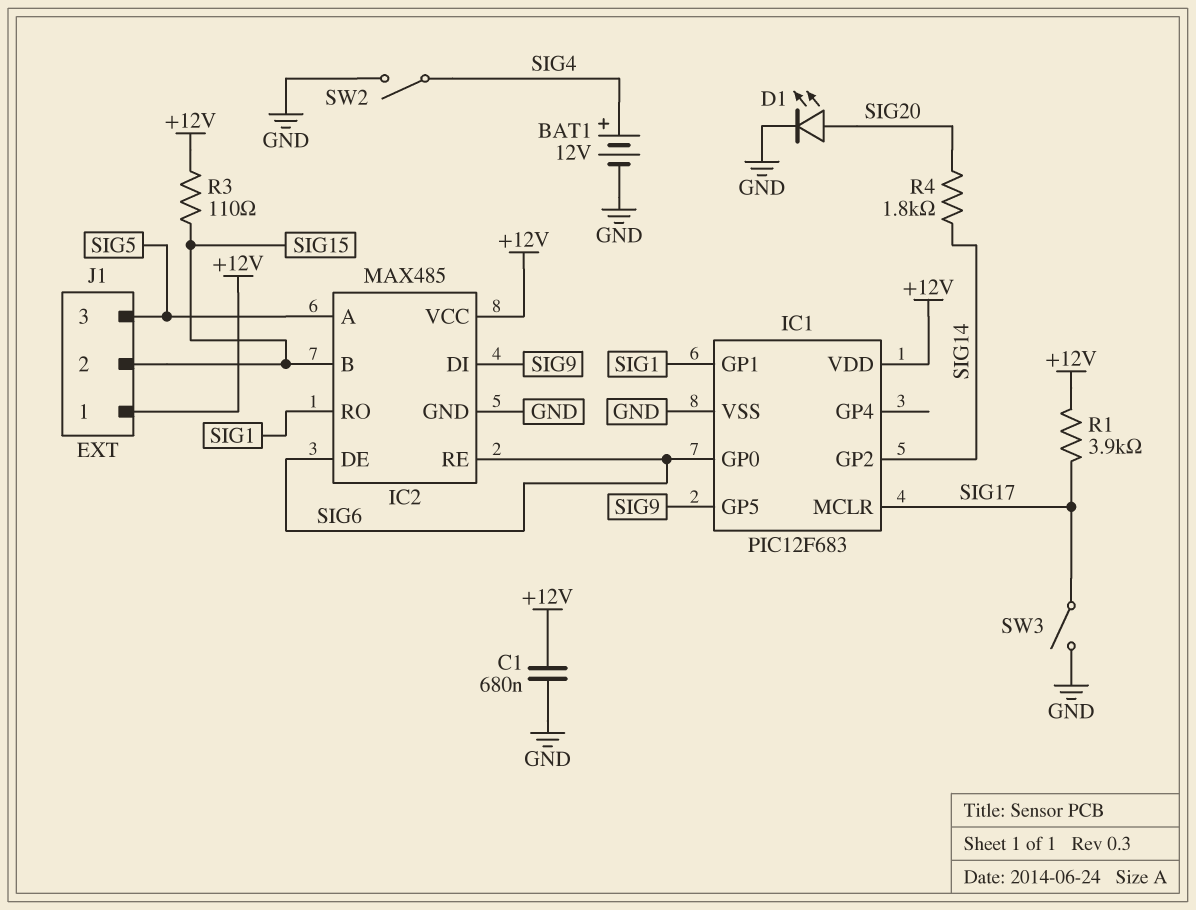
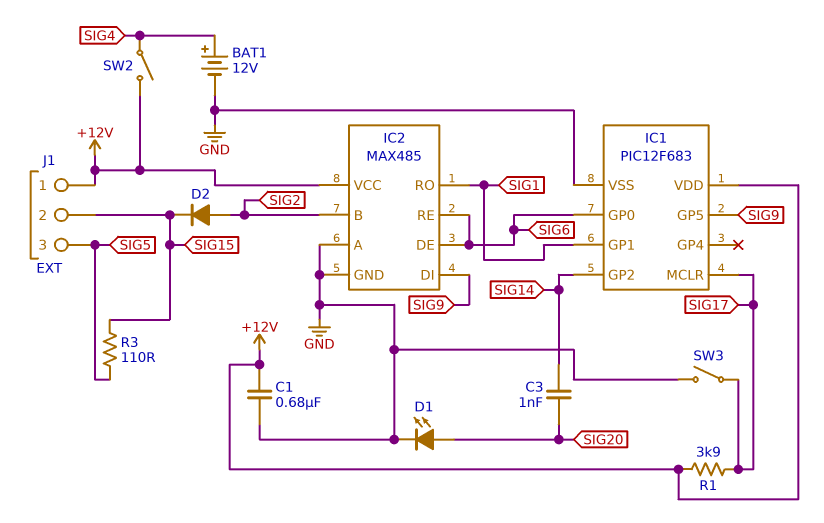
C3: none -> 1nF (SIG14, SIG20)
D2: none -> diode (A SIG2, K SIG15)
IC2 pin A: SIG5 -> GND
IC2 pin B: SIG15 -> SIG2
R3: 110 (+12V, SIG15) -> 110 (SIG5, SIG15)
R4: 1.8k (SIG14, SIG20) -> none
SW2: switch (GND, SIG4) -> switch (+12V, SIG4)

